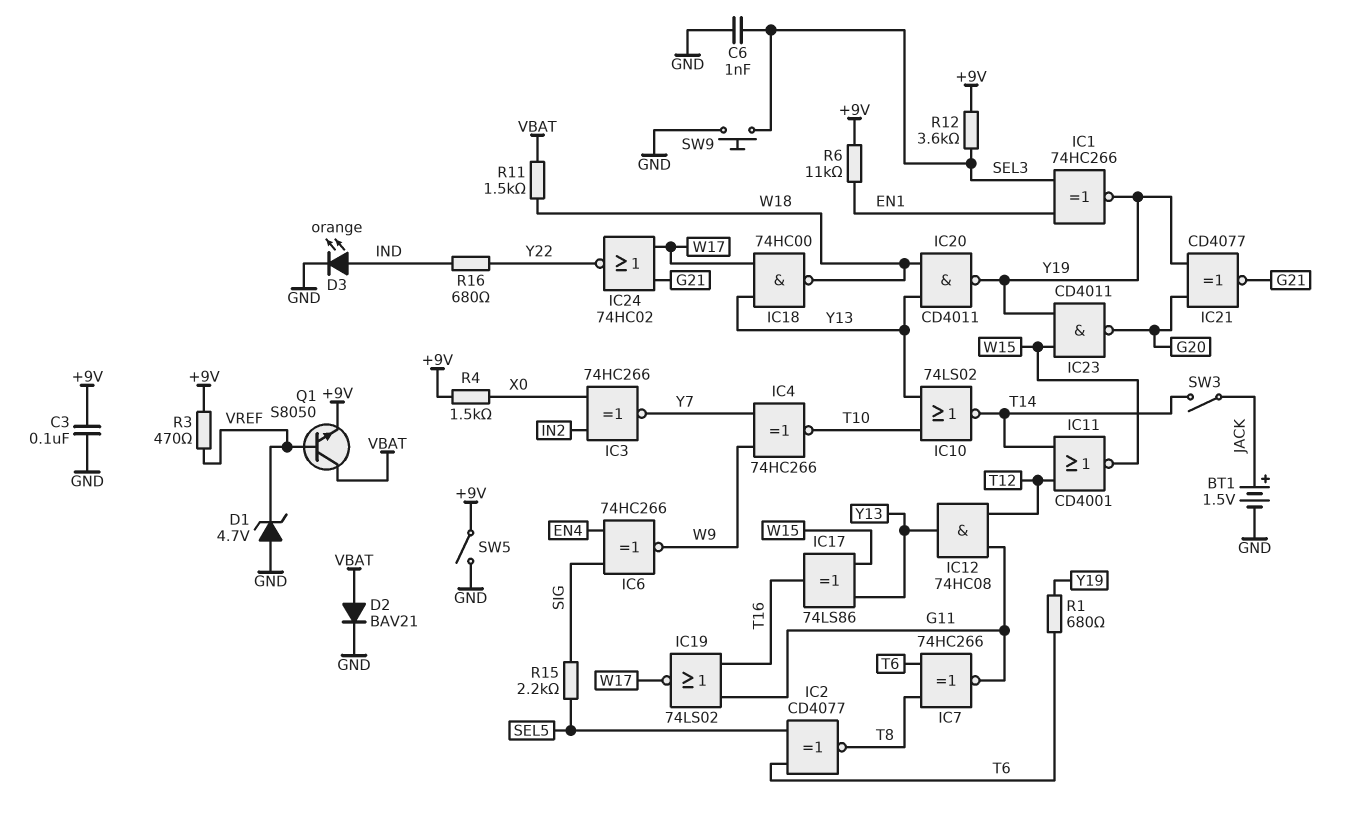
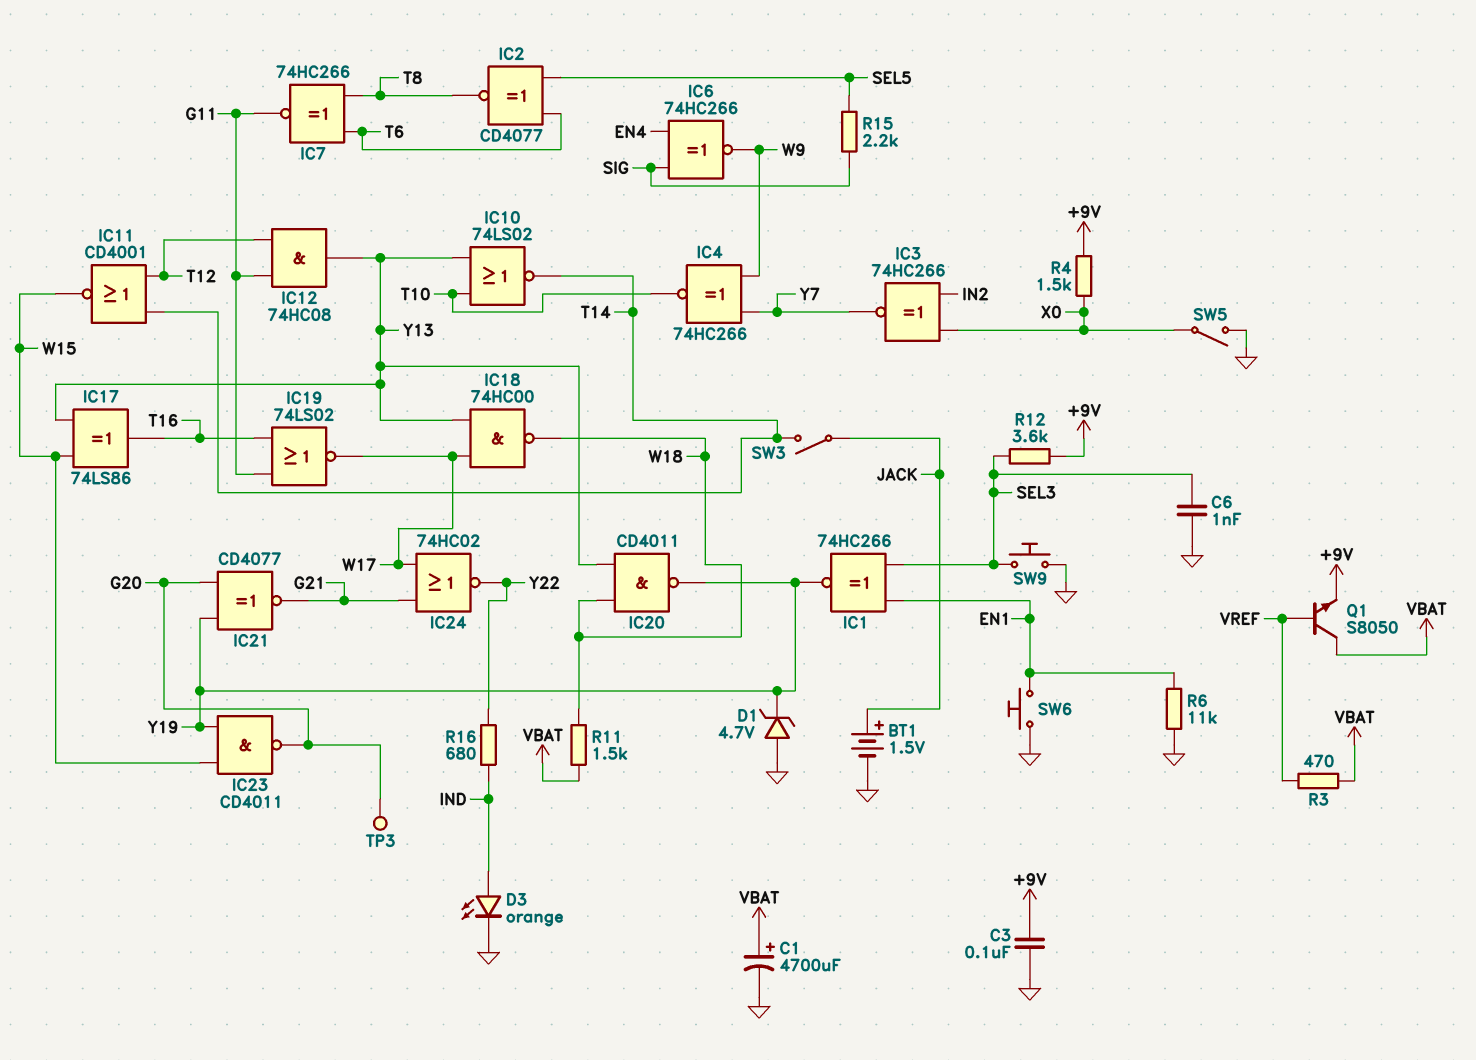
C1: none -> 4700uF (plus VBAT, minus GND)
D1: zener 4.7V (A GND, K VREF) -> zener 4.7V (A GND, K Y19)
D2: diode BAV21 (A VBAT, K GND) -> none
R1: 680 (T6, Y19) -> none
R3: 470 (+9V, VREF) -> 470 (VBAT, VREF)
R6: 11k (+9V, EN1) -> 11k (EN1, GND)
SW5: switch (+9V, GND) -> switch (GND, X0)
SW6: none -> button (EN1, GND)
TP3: none -> test point (G20)

